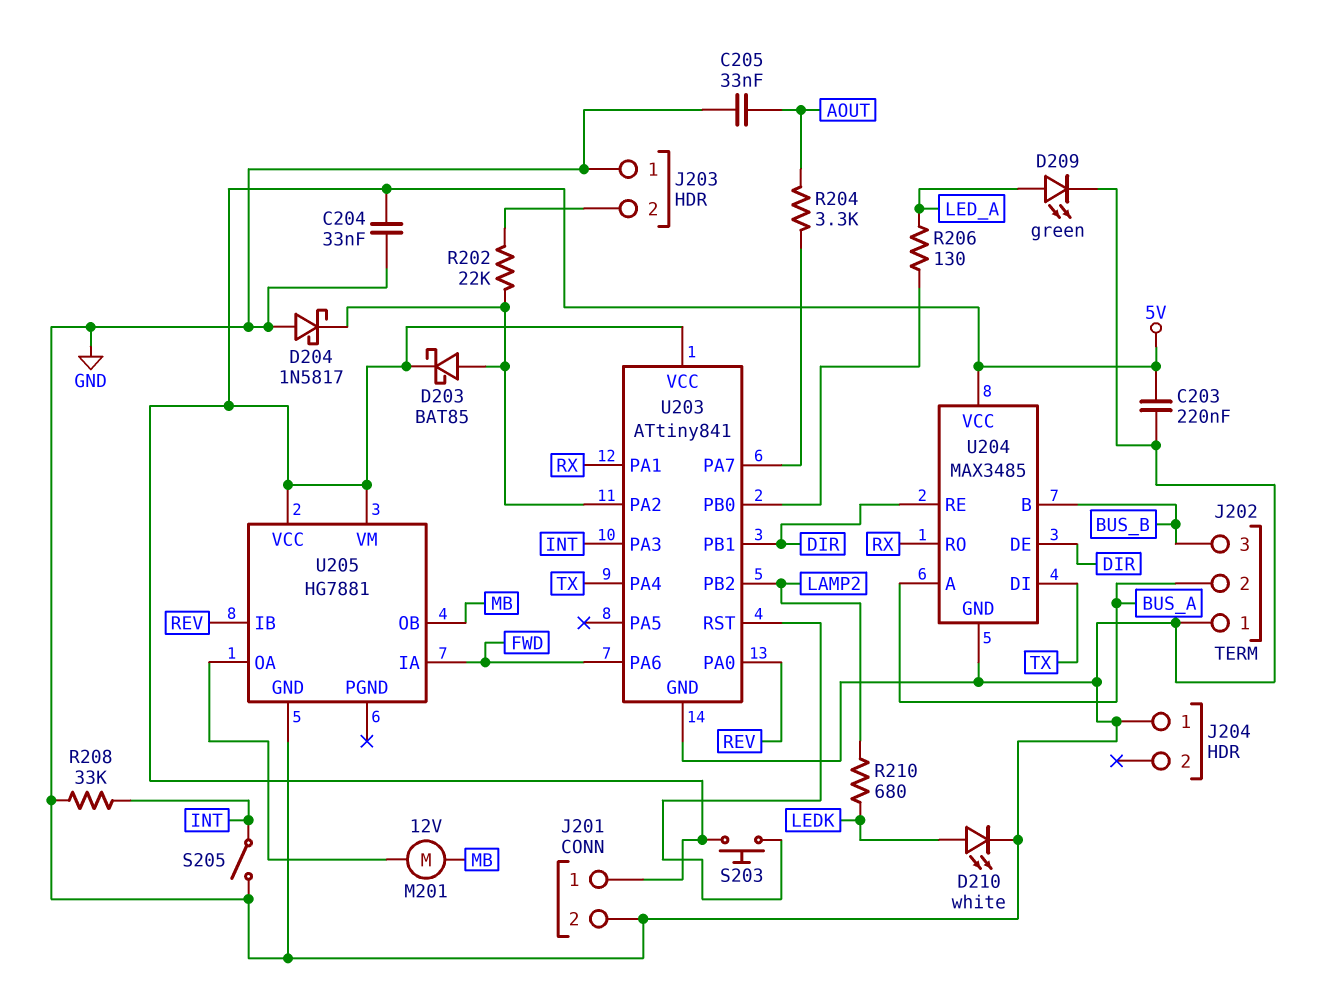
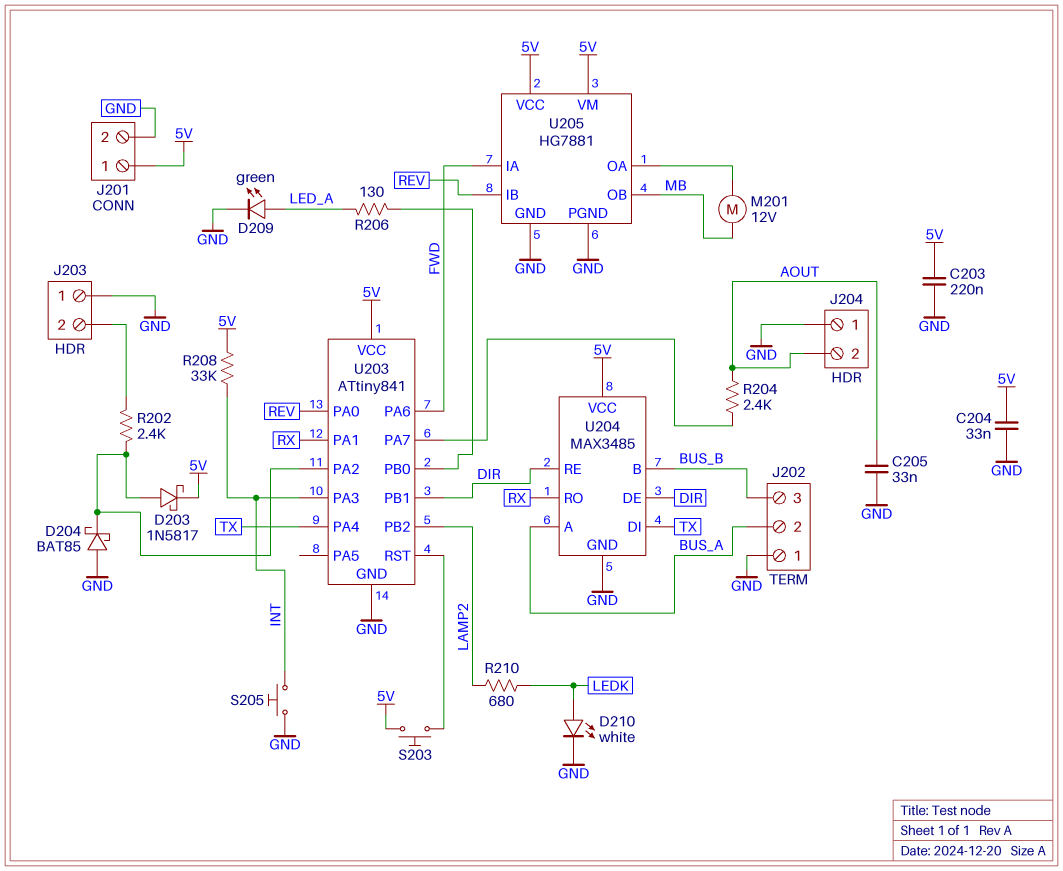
D203: schottky BAT85 (A U203/PA2, K 5V) -> schottky 1N5817 (A U203/PA2, K 5V)
D204: schottky 1N5817 (A GND, K U203/PA2) -> schottky BAT85 (A GND, K U203/PA2)
J204 pin 2: none -> AOUT
R202: 22k (J203/2, U203/PA2) -> 2.4k (J203/2, U203/PA2)
R204: 3.3k (AOUT, U203/PA7) -> 2.4k (AOUT, U203/PA7)
R208: 33k (GND, INT) -> 33k (5V, INT)
S205: switch (GND, INT) -> button (GND, INT)
U205 pin PGND: none -> GND

